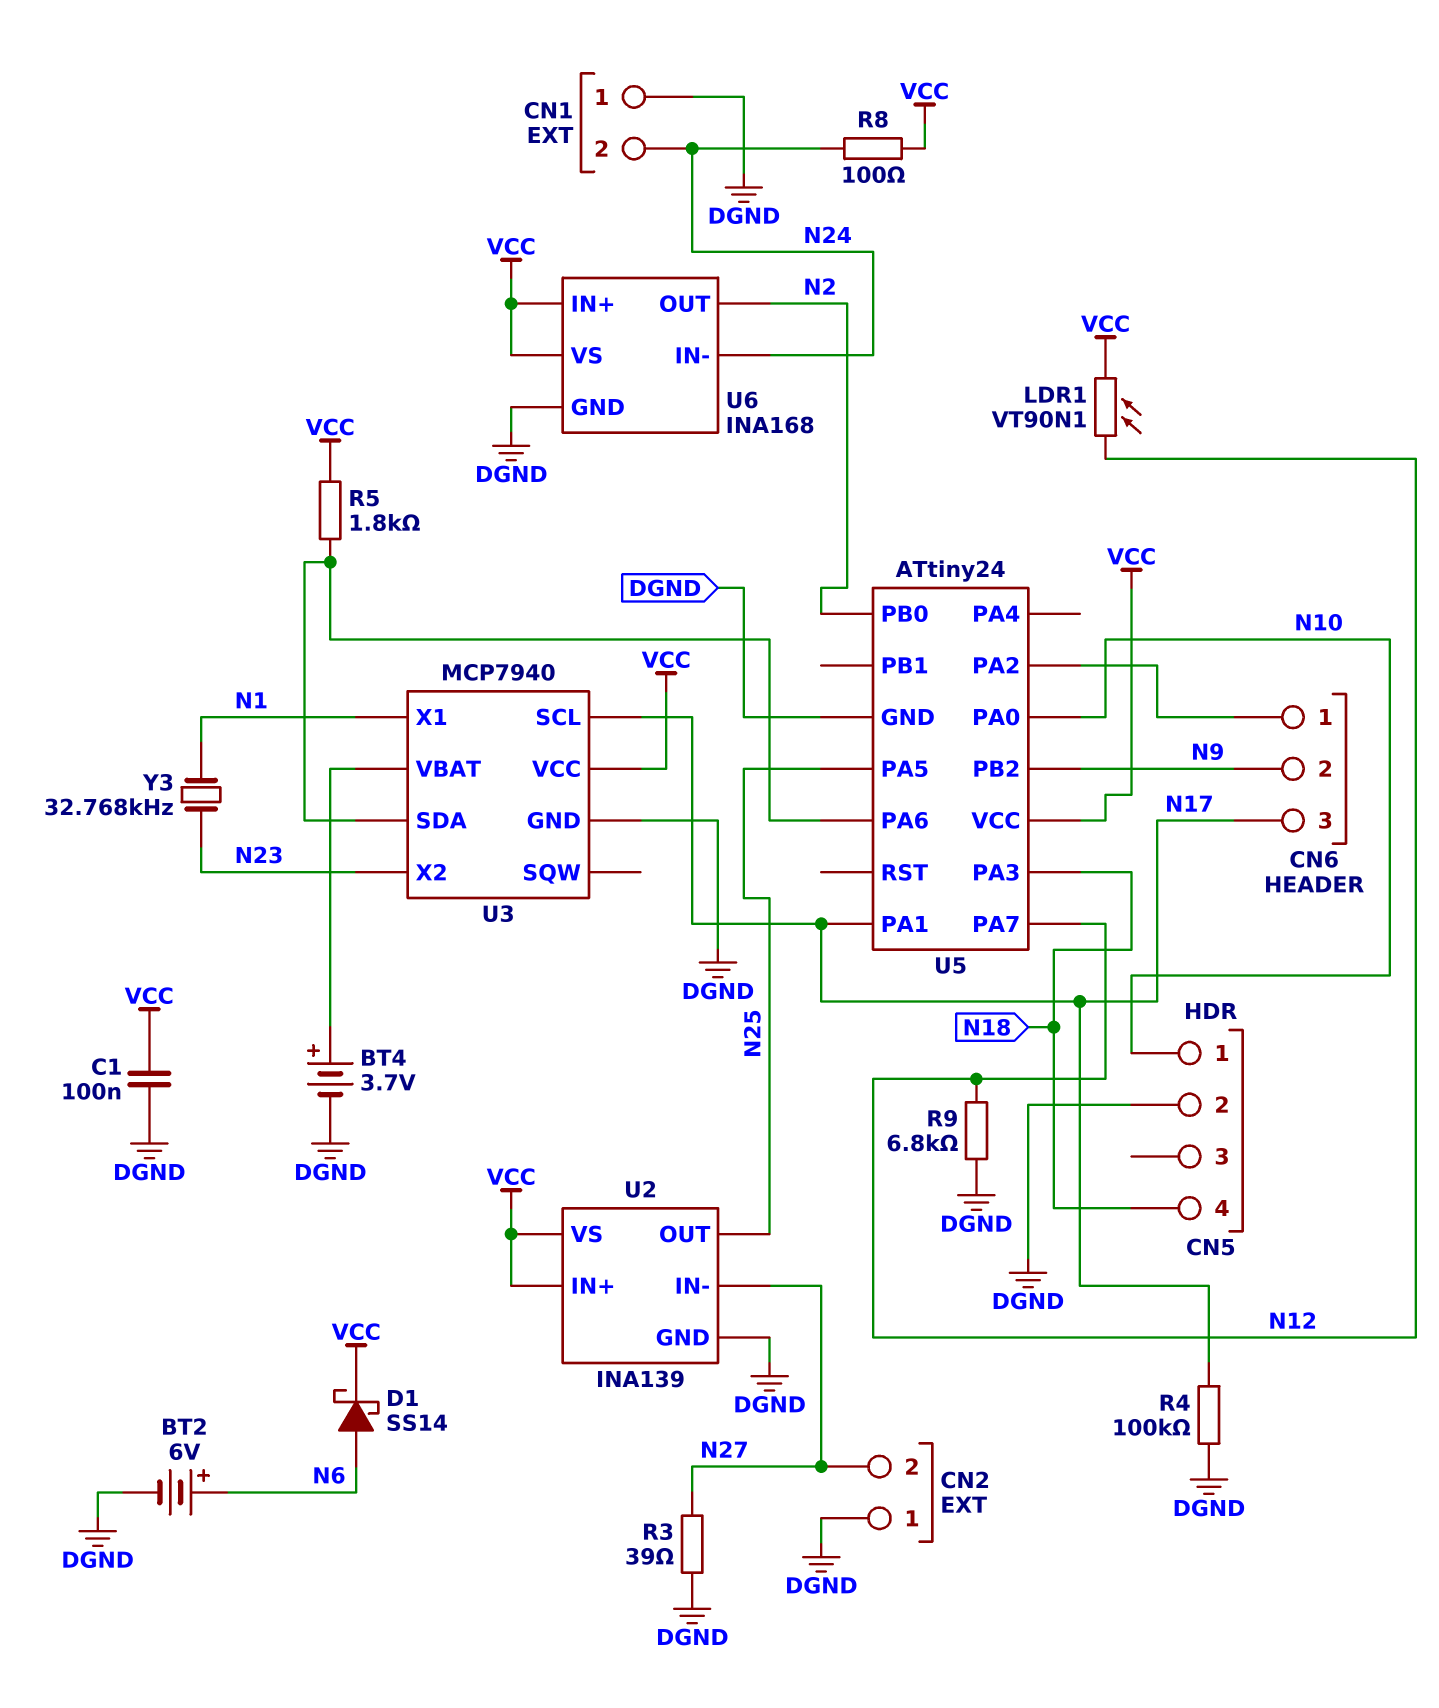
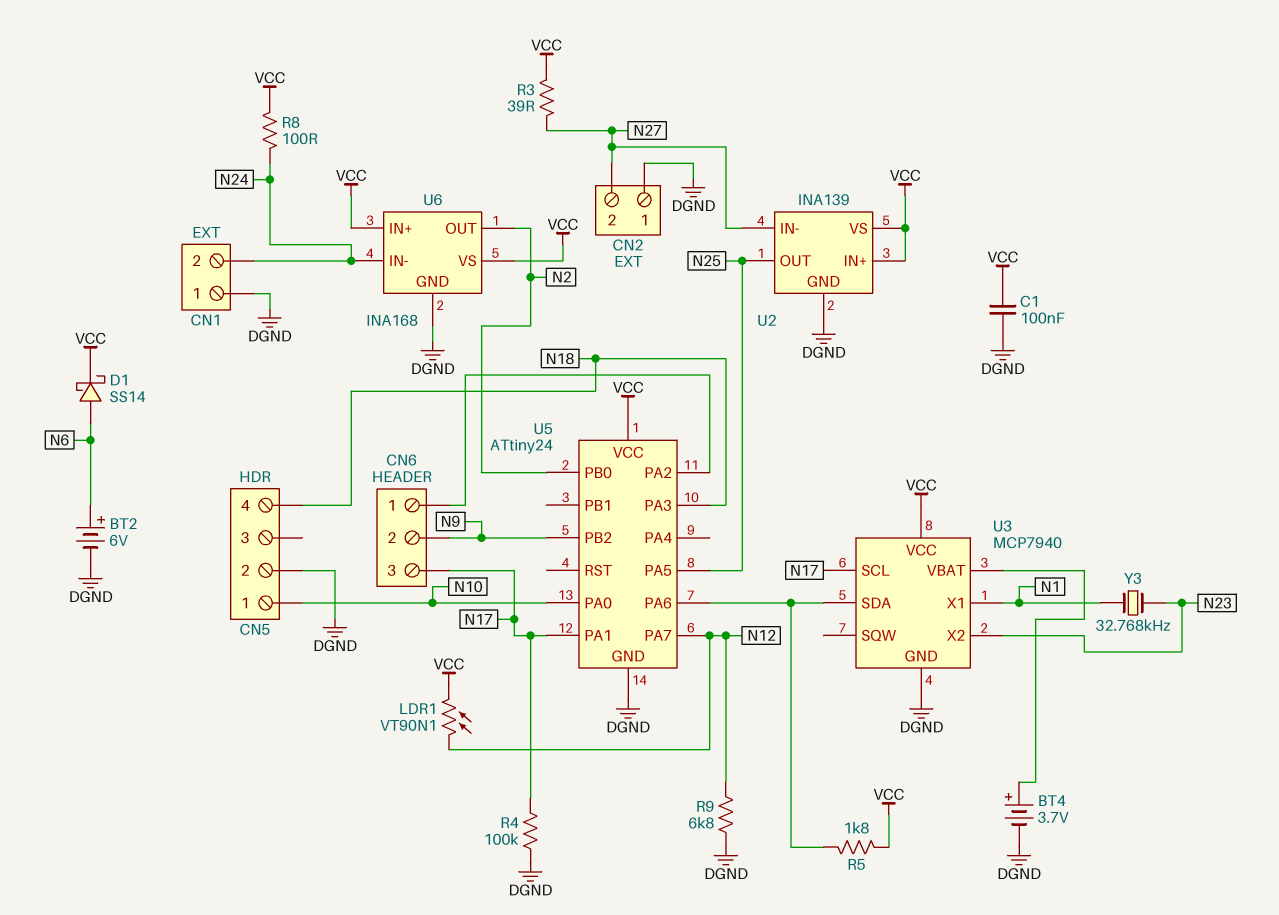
R3: 39 (DGND, N27) -> 39 (N27, VCC)

